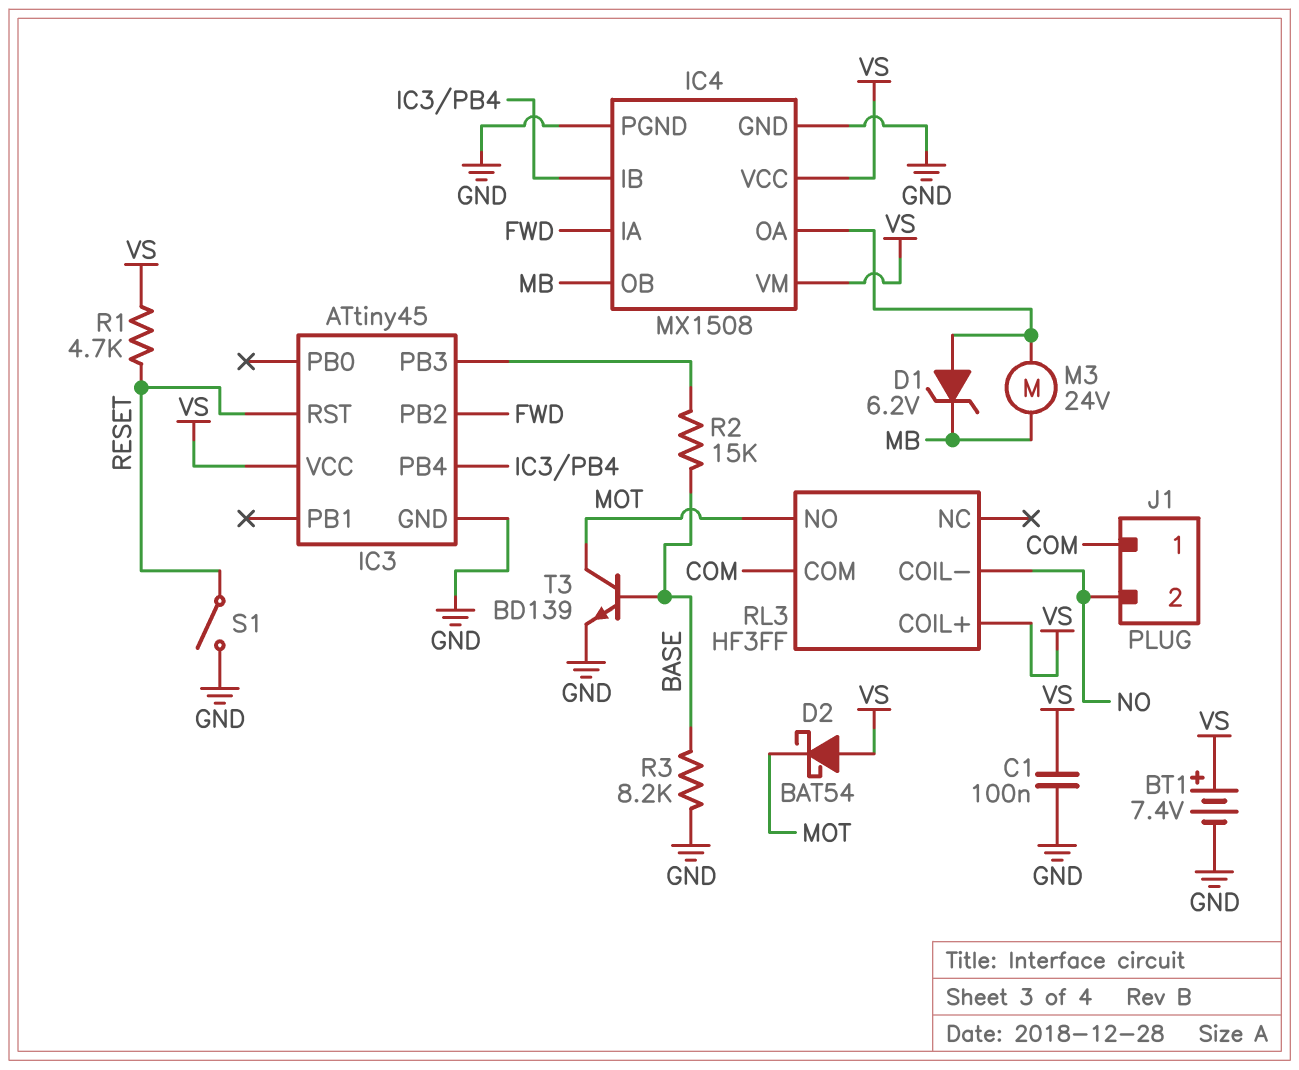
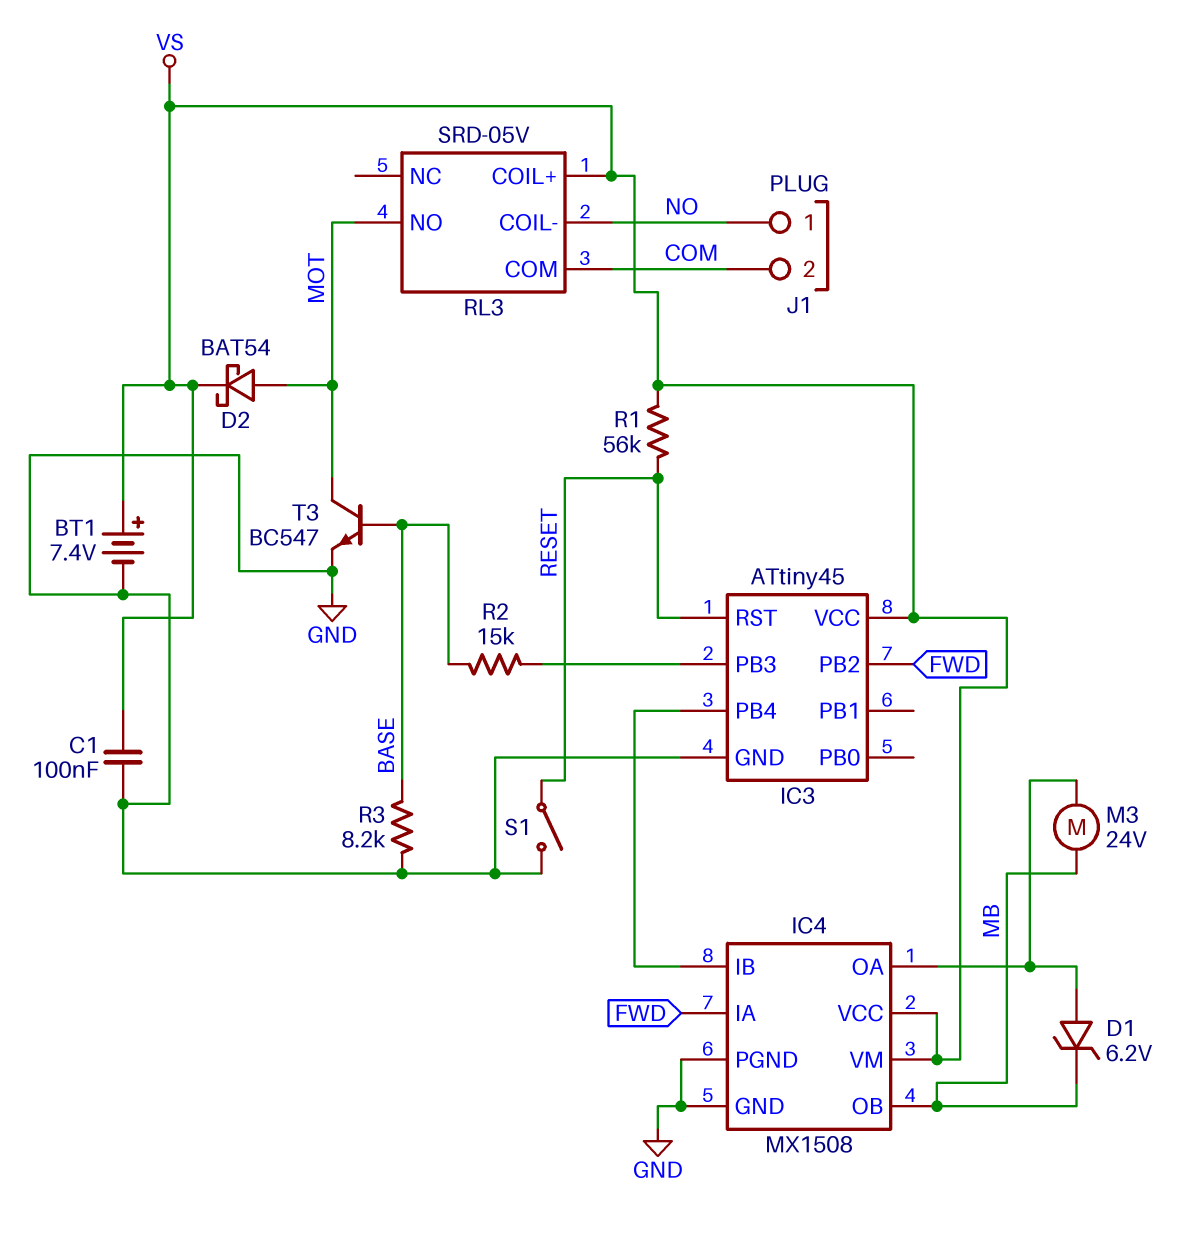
D2: schottky BAT54 (A VS, K MOT) -> schottky BAT54 (A MOT, K VS)
J1 pin 1: COM -> NO
J1 pin 2: NO -> COM
R1: 4.7k (RESET, VS) -> 56k (RESET, VS)
RL3: HF3FF -> SRD-05V
T3: NPN BD139 (B BASE, C MOT, E GND) -> NPN BC547 (B BASE, C MOT, E GND)

